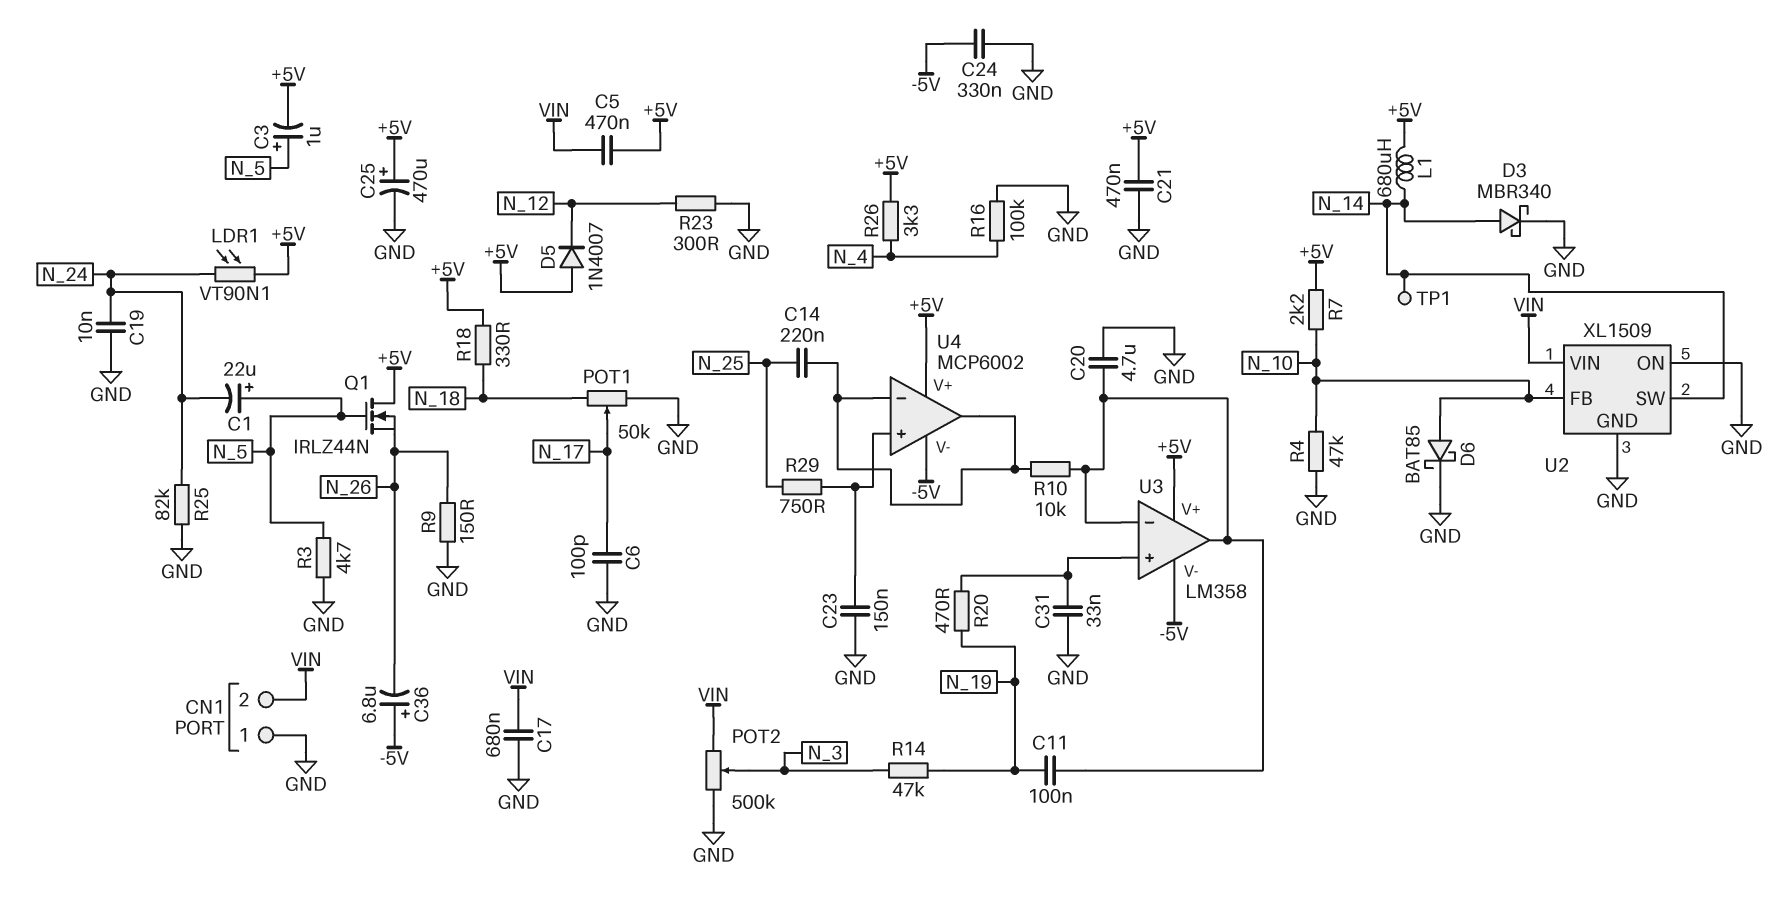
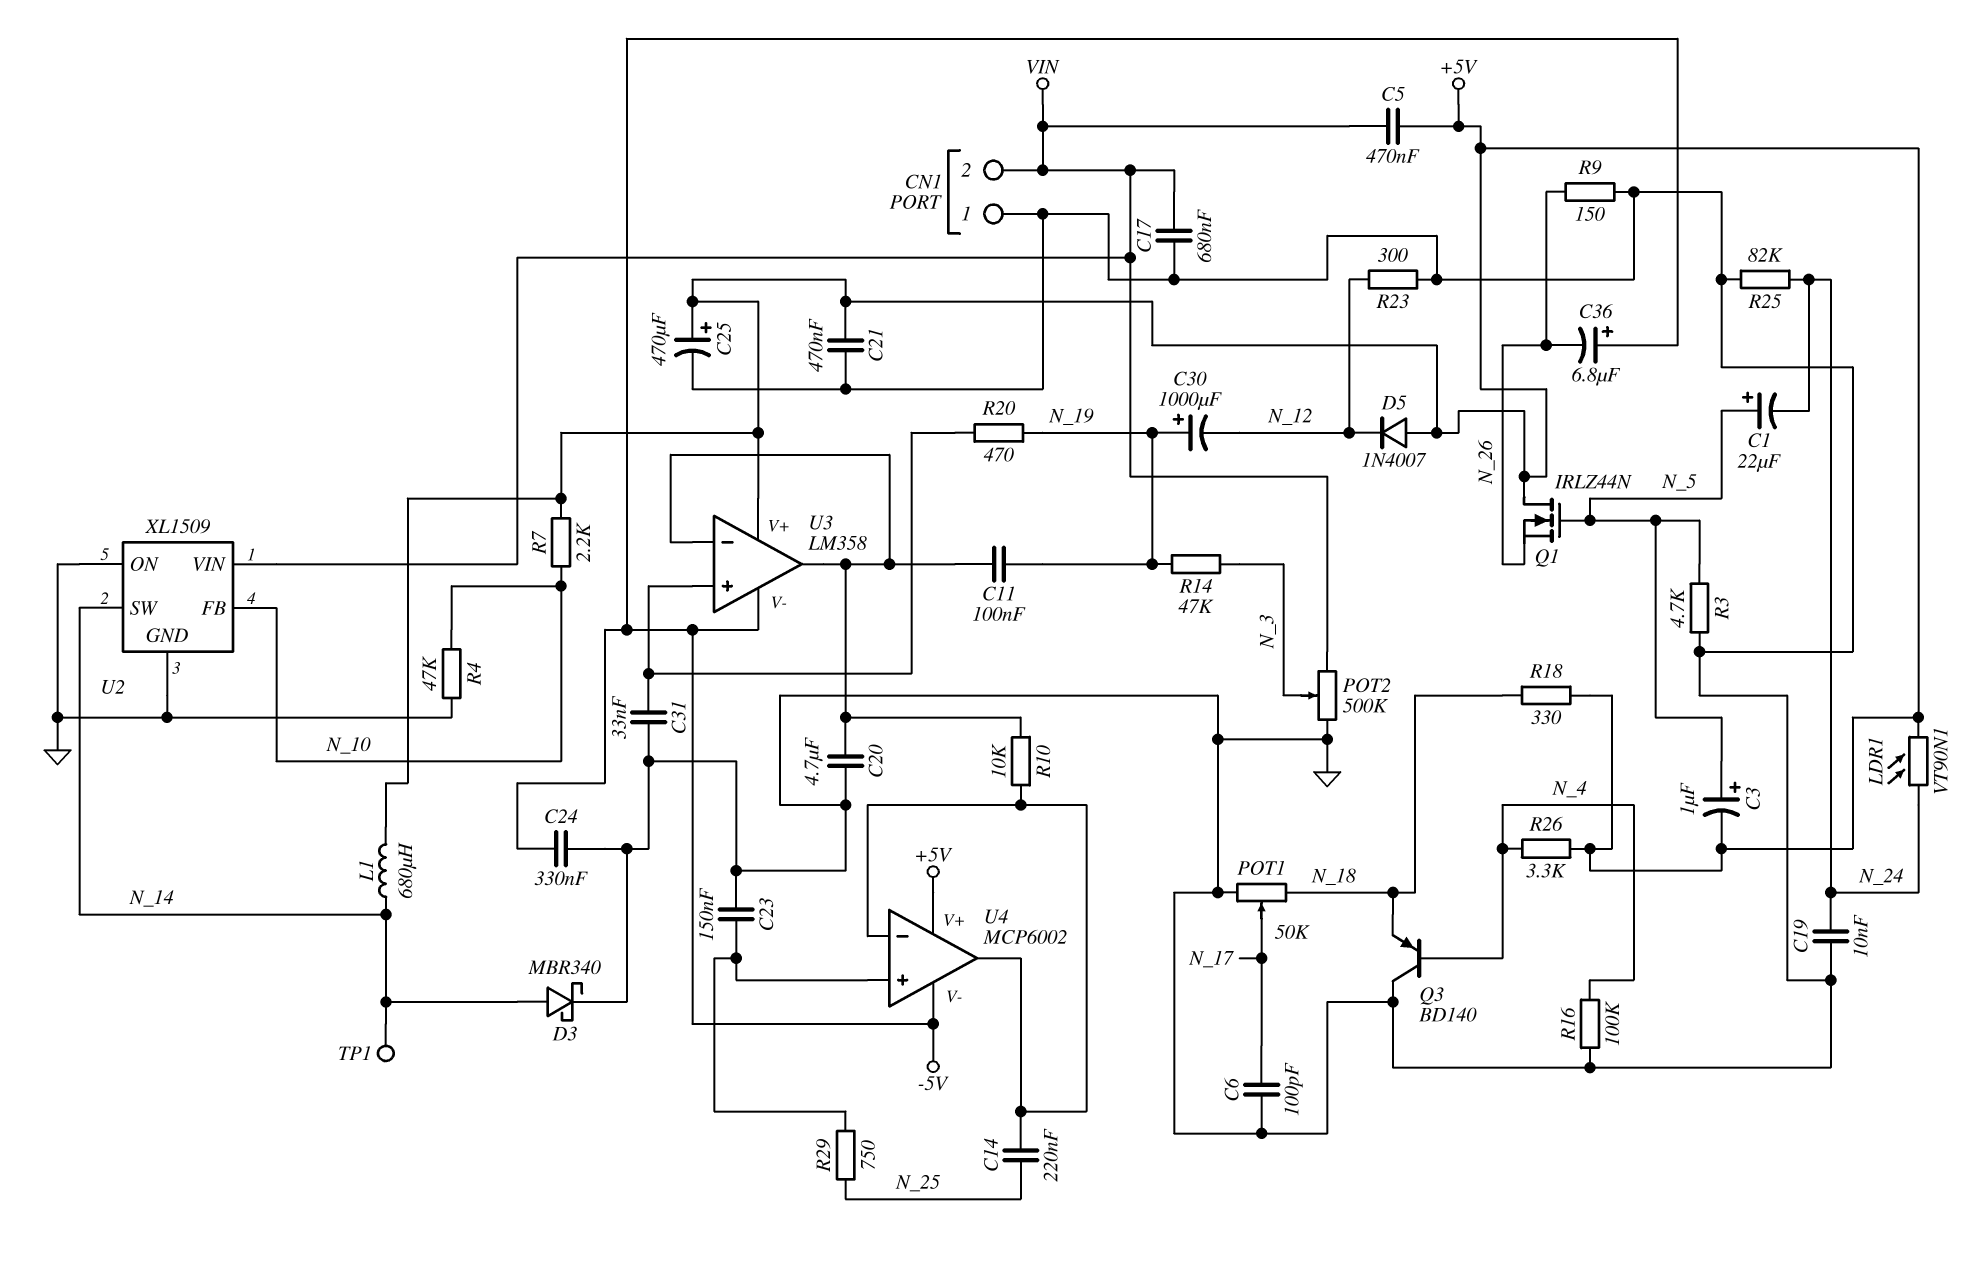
C30: none -> 1000uF (plus N_19, minus N_12)
D6: schottky BAT85 (A N_10, K GND) -> none
Q3: none -> PNP BD140 (B N_4, C GND, E N_18)

